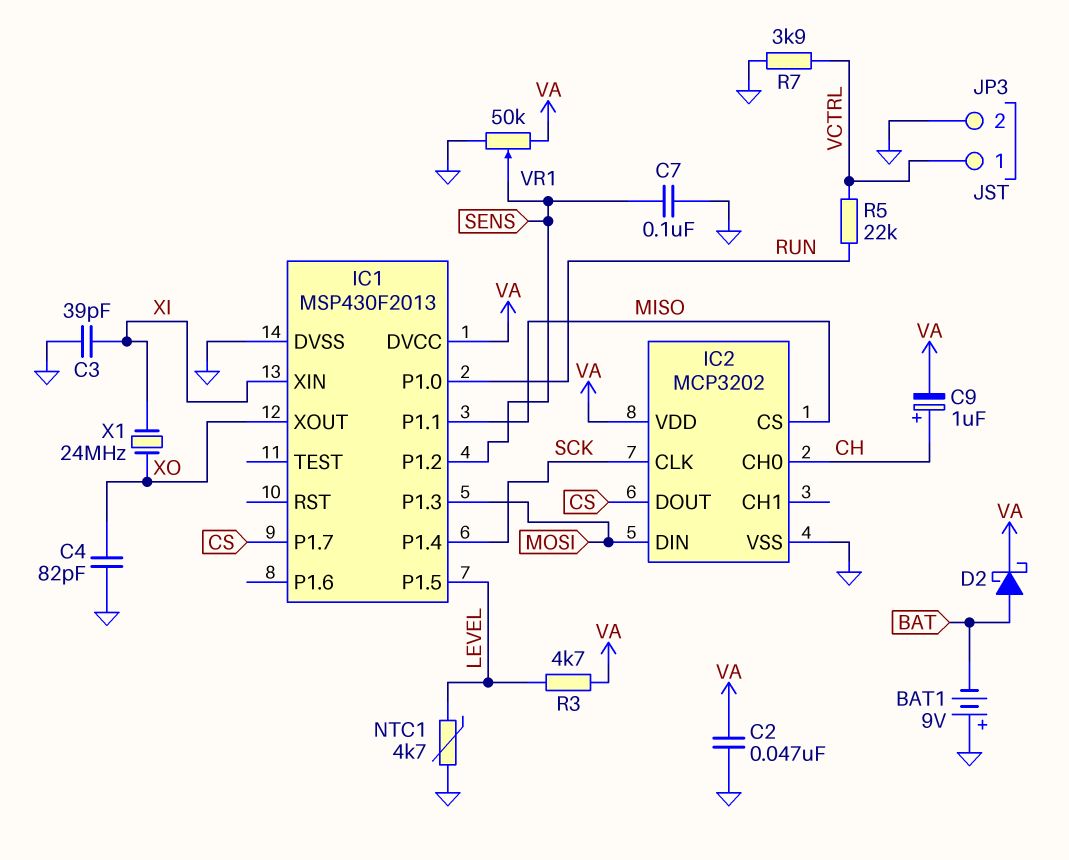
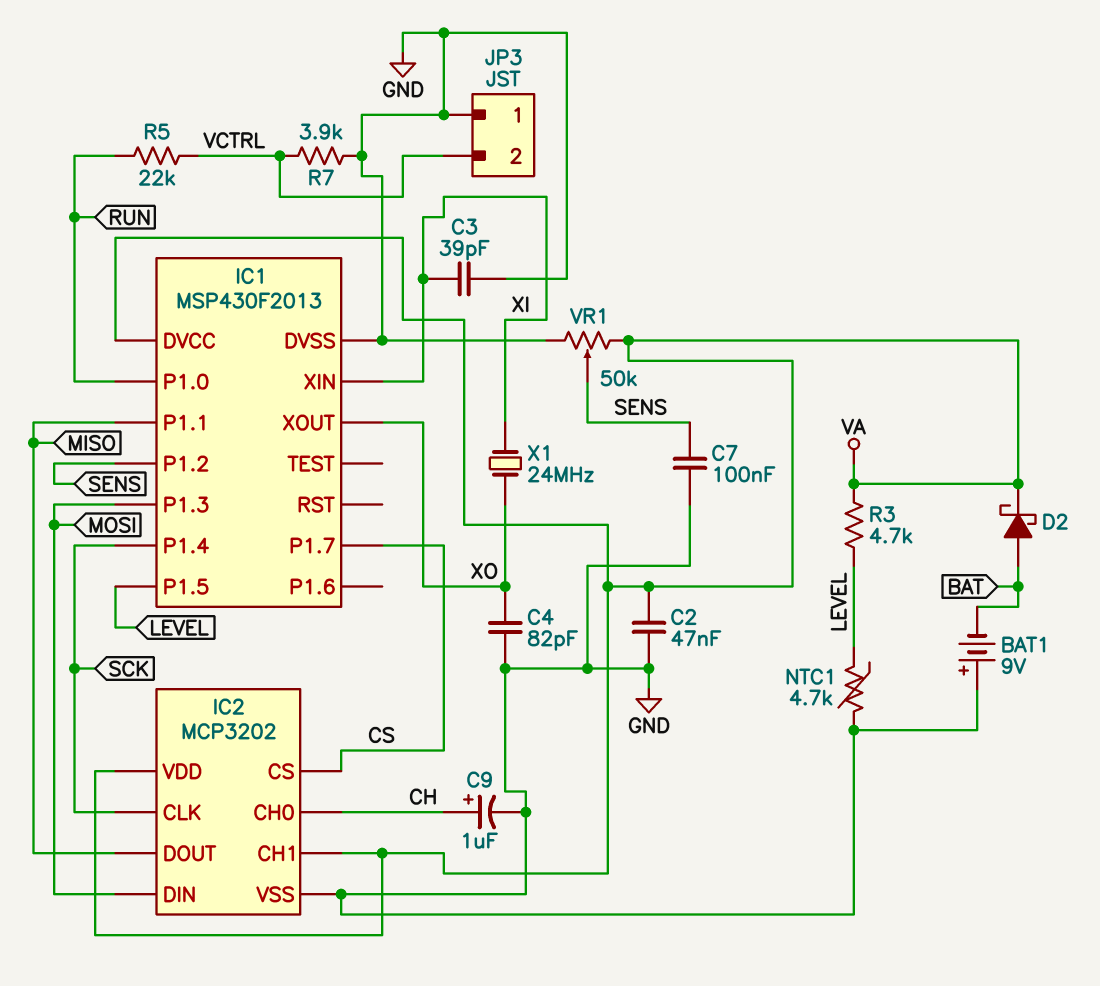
C9: 1uF (plus CH, minus VA) -> 1uF (plus CH, minus GND)
IC2 pin CH1: none -> VA
IC2 pin CS: MISO -> CS
IC2 pin DOUT: CS -> MISO
JP3 pin 1: VCTRL -> GND
JP3 pin 2: GND -> VCTRL

